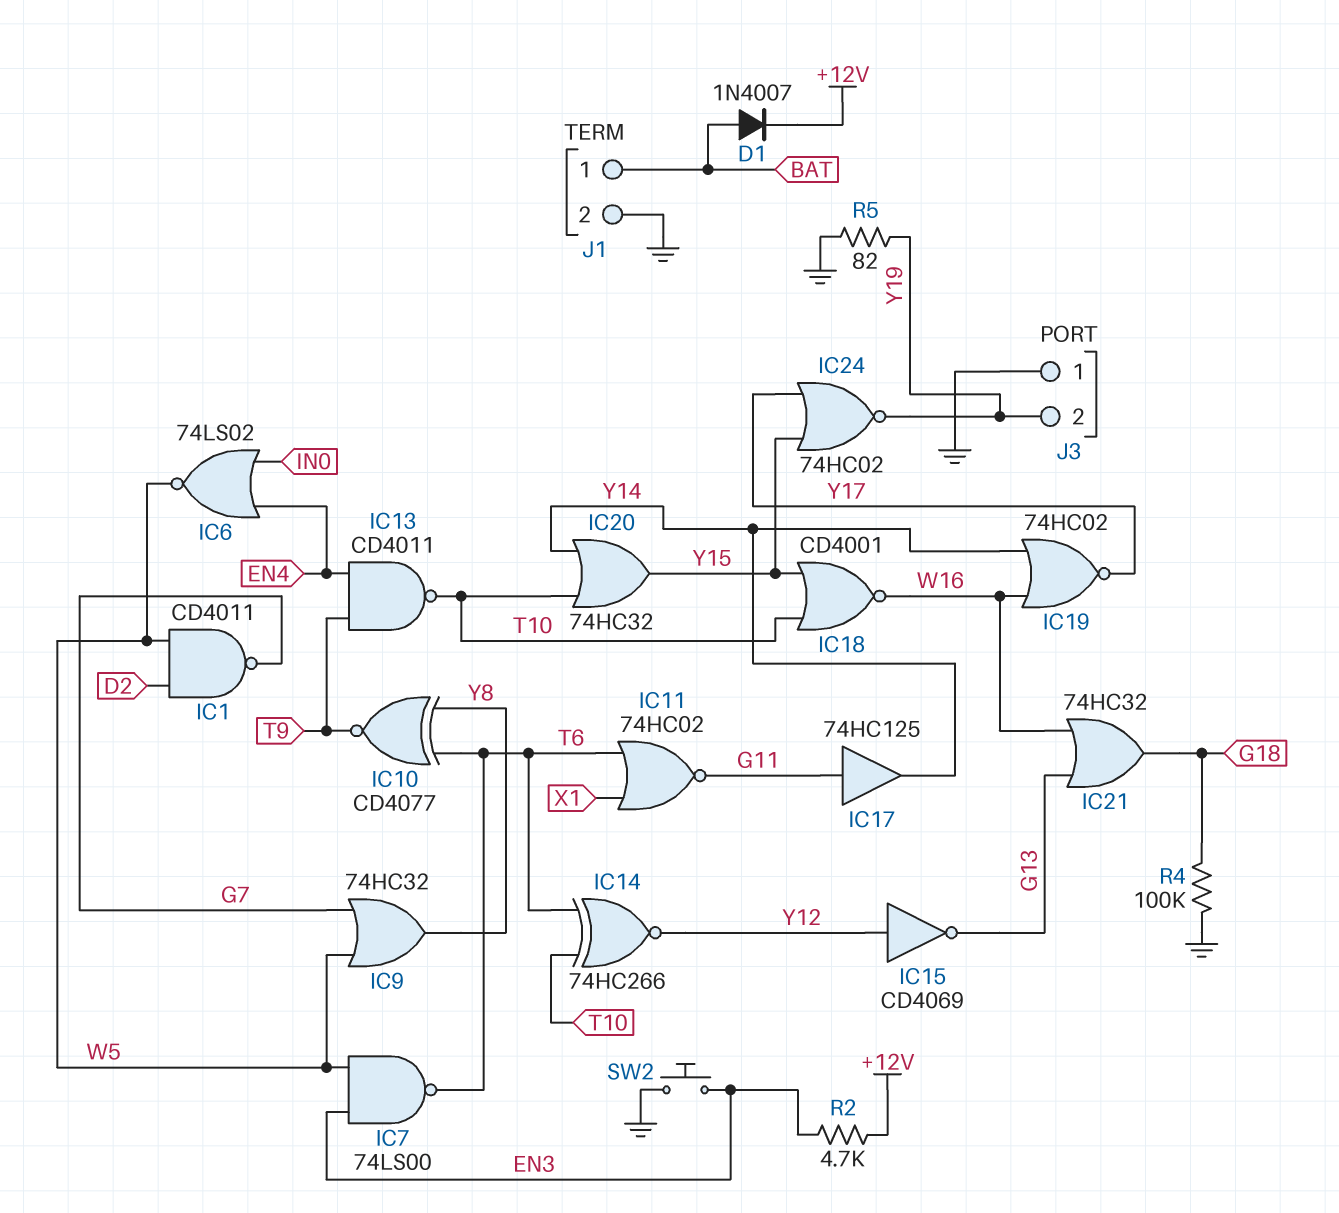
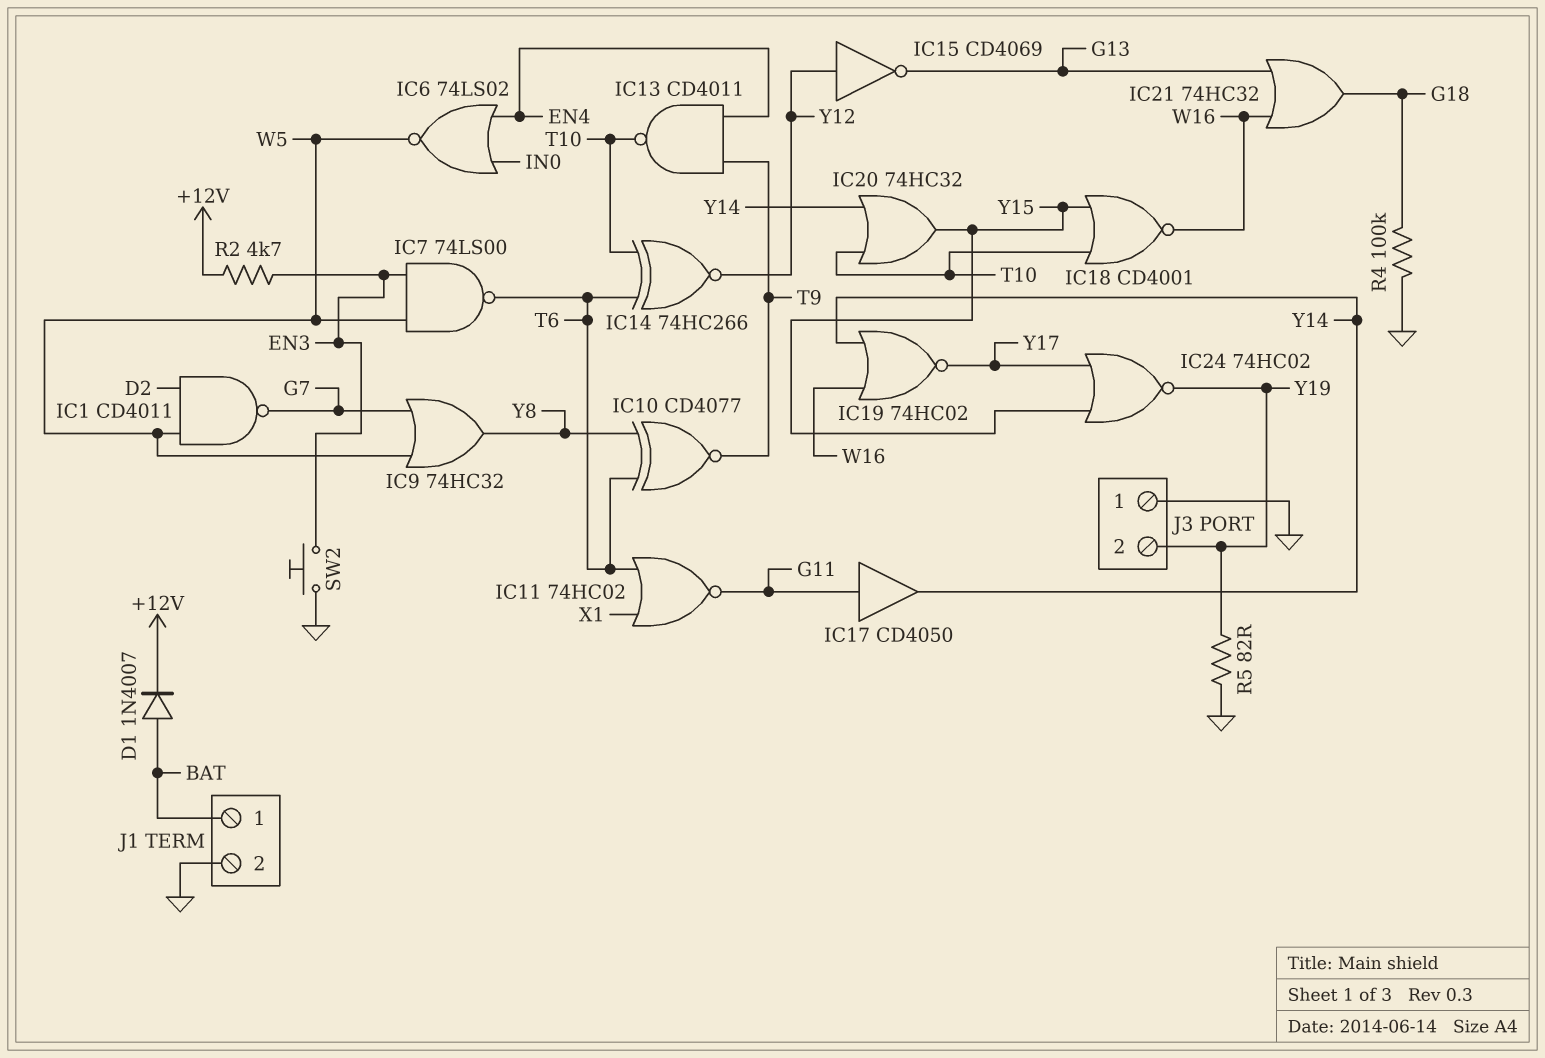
IC17: buffer 74HC125 (in G11, out Y14) -> buffer CD4050 (in G11, out Y14)

